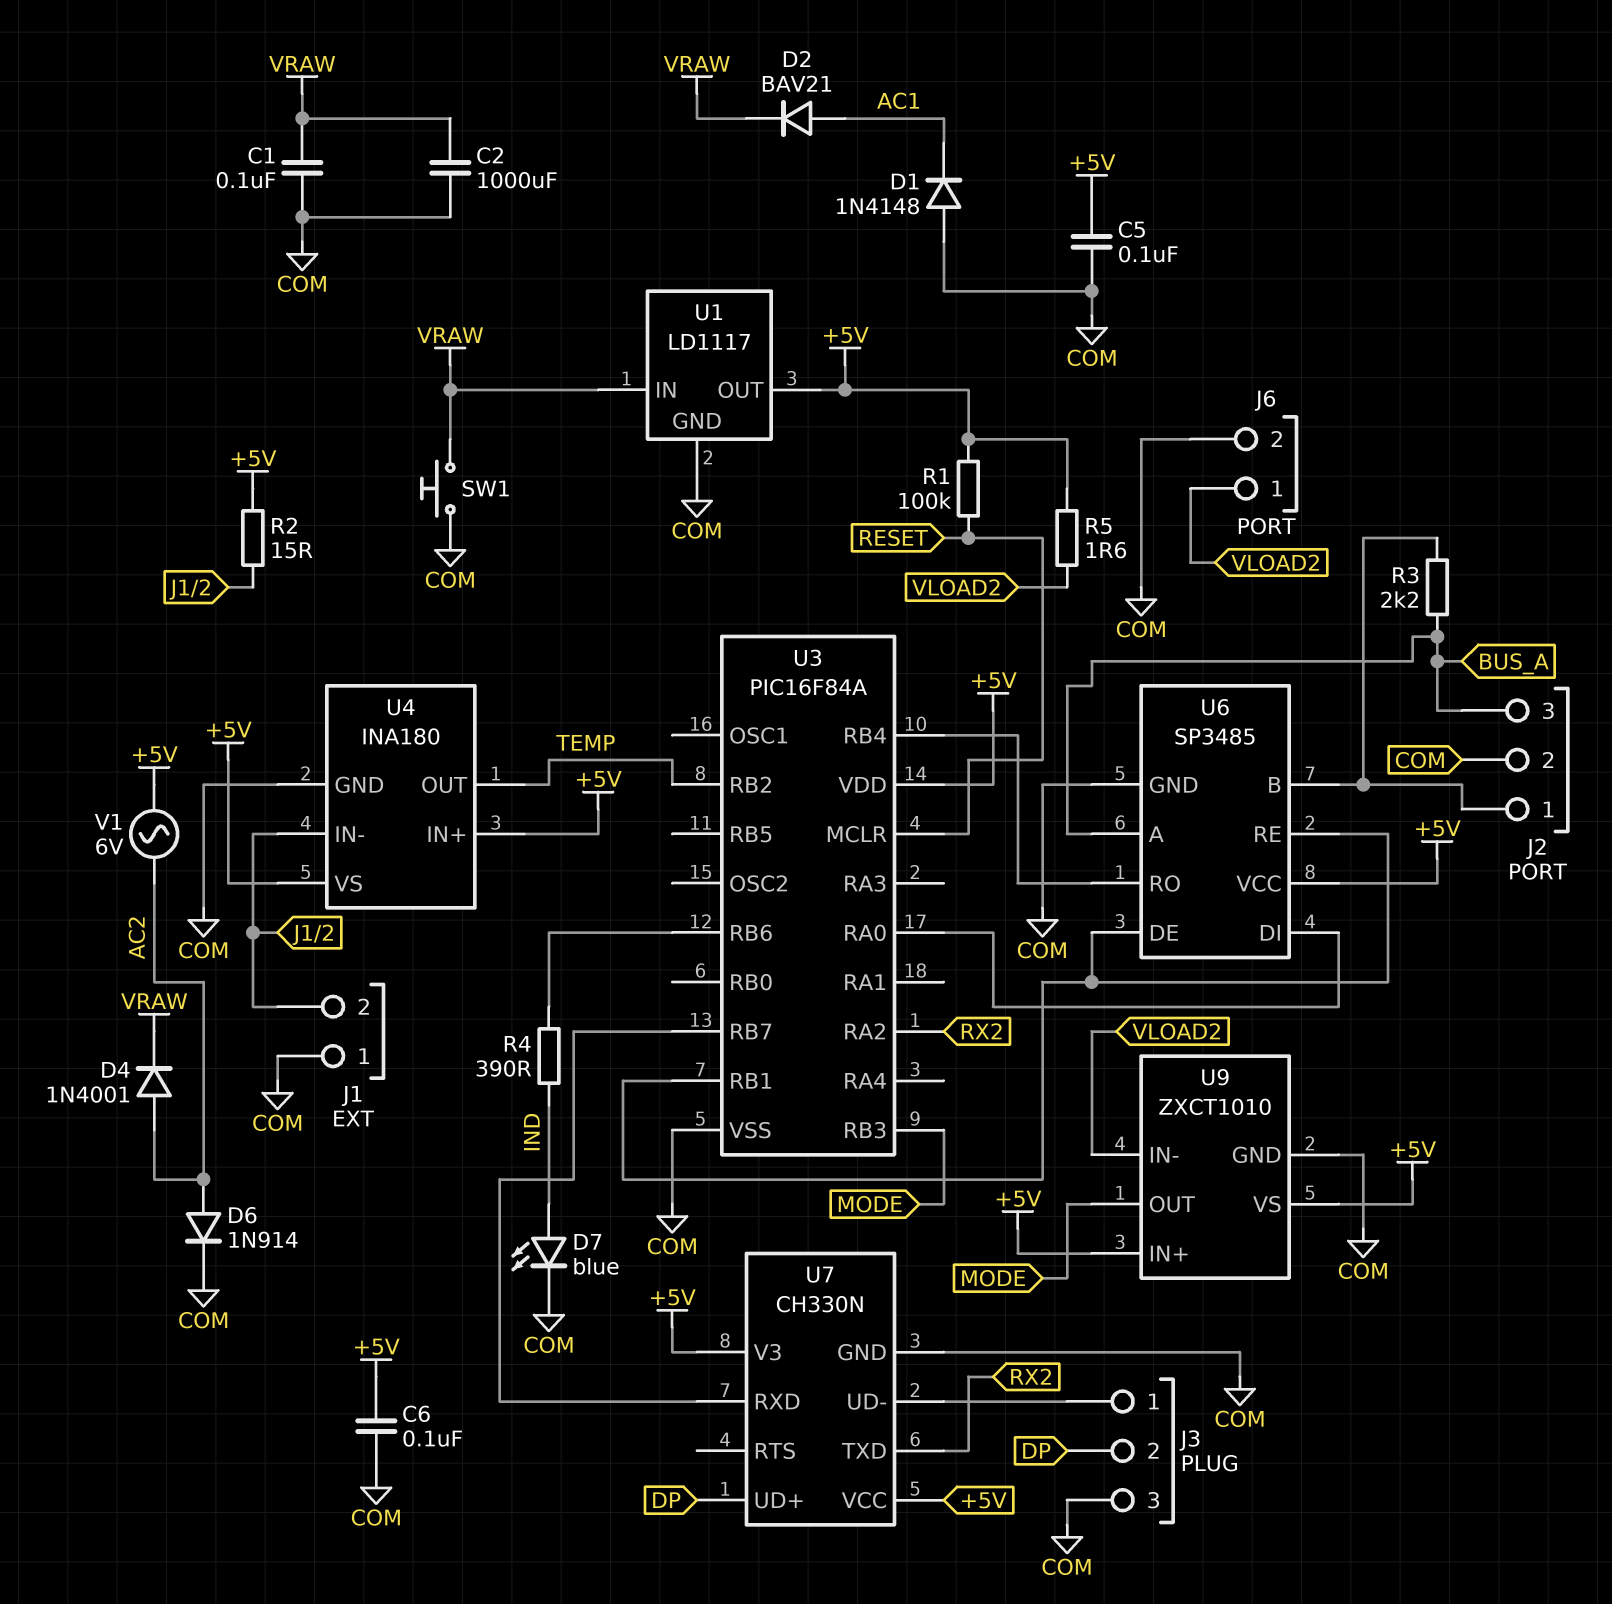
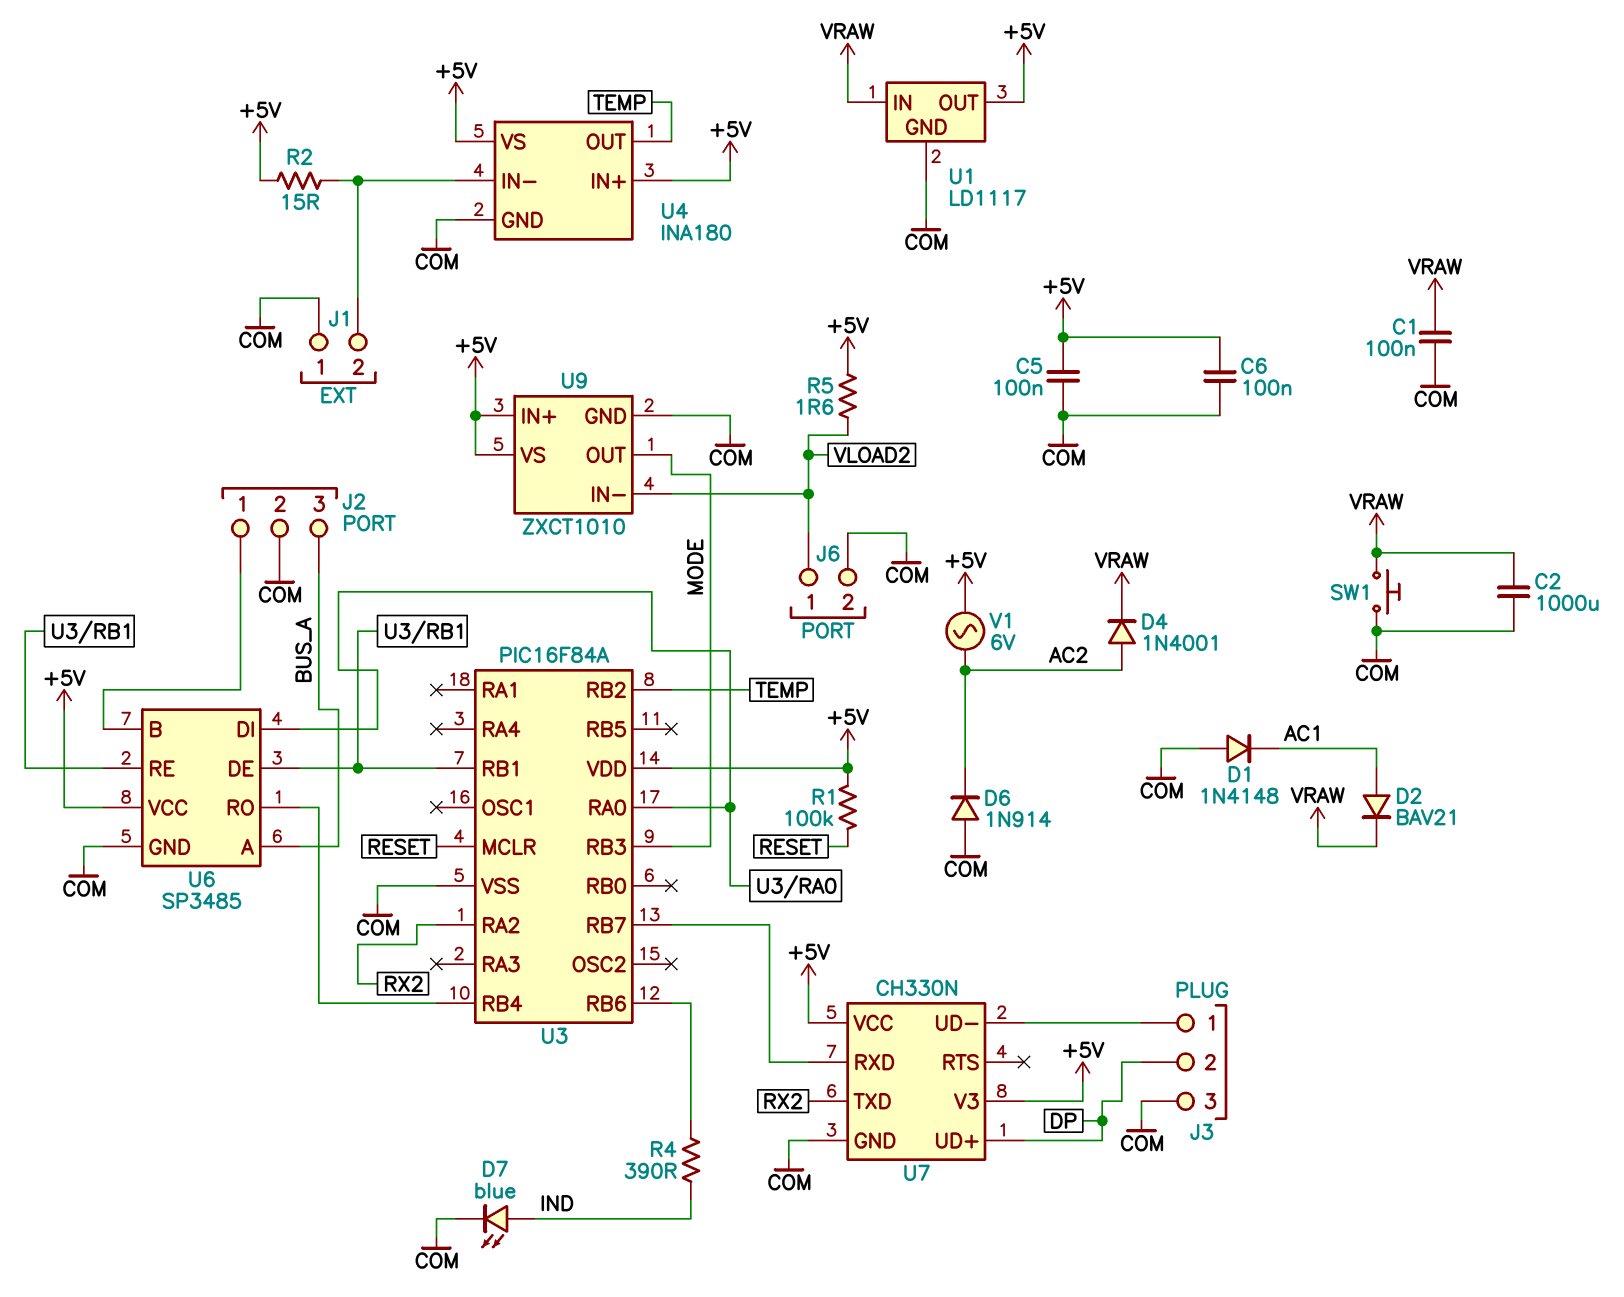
D6: diode 1N914 (A AC2, K COM) -> diode 1N914 (A COM, K AC2)
R3: 2.2k (BUS_A, J2/1) -> none

